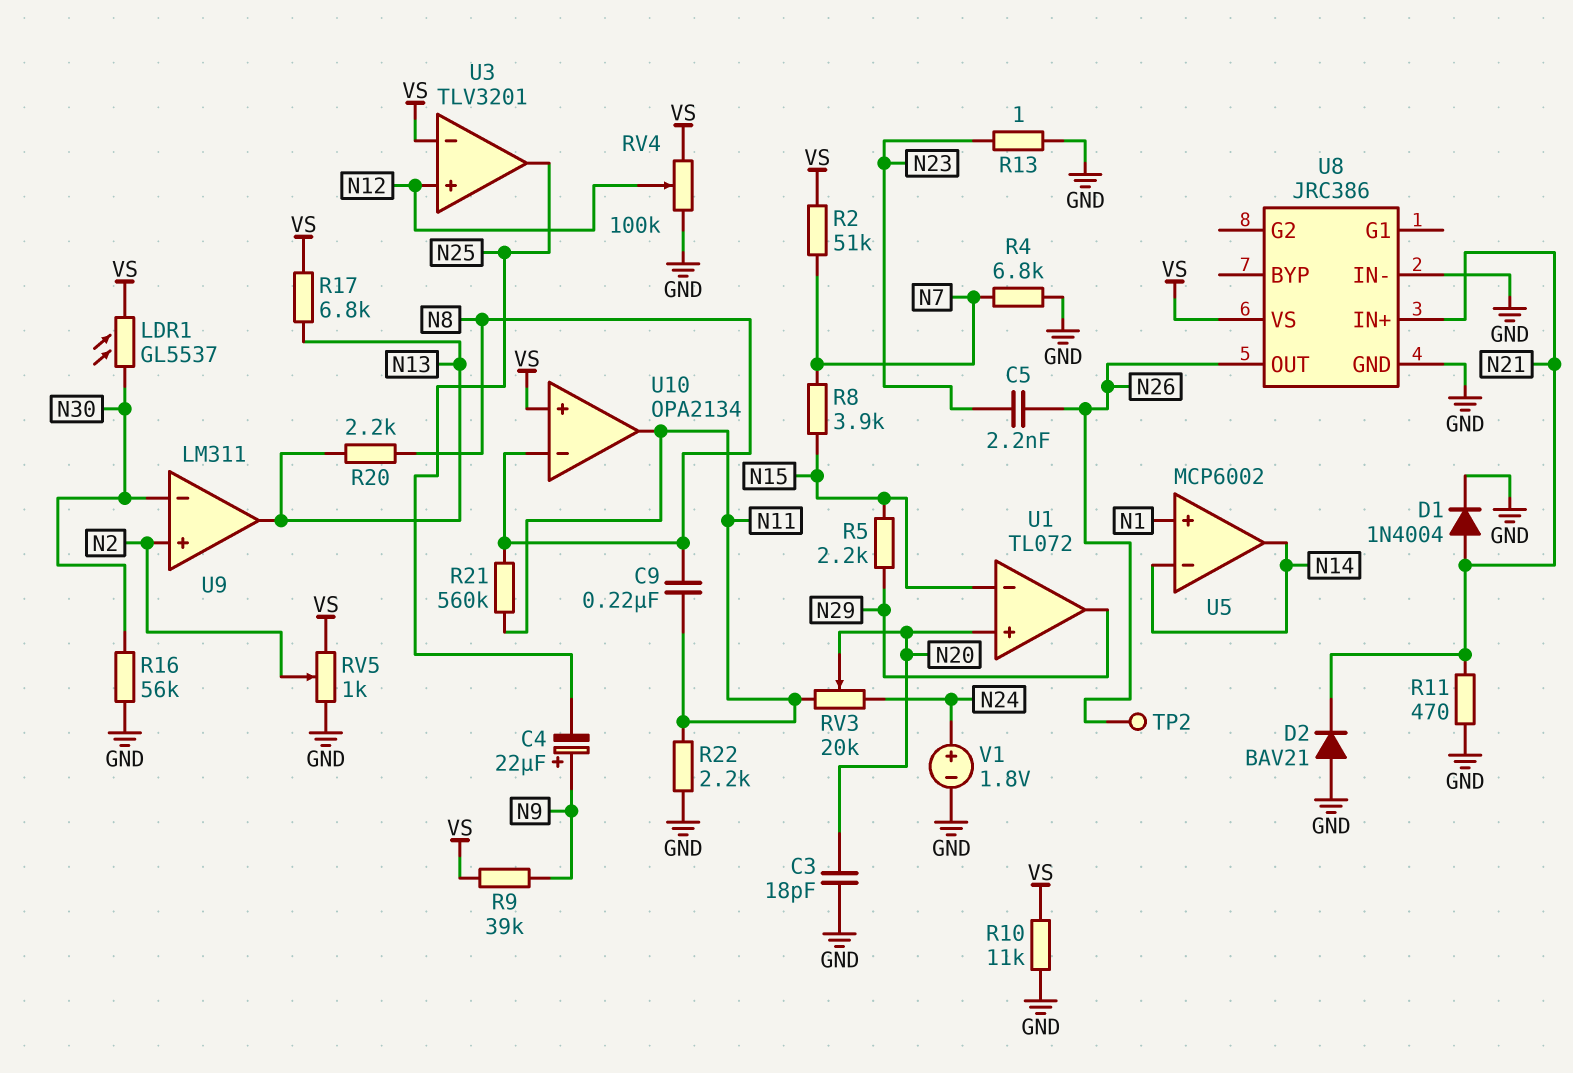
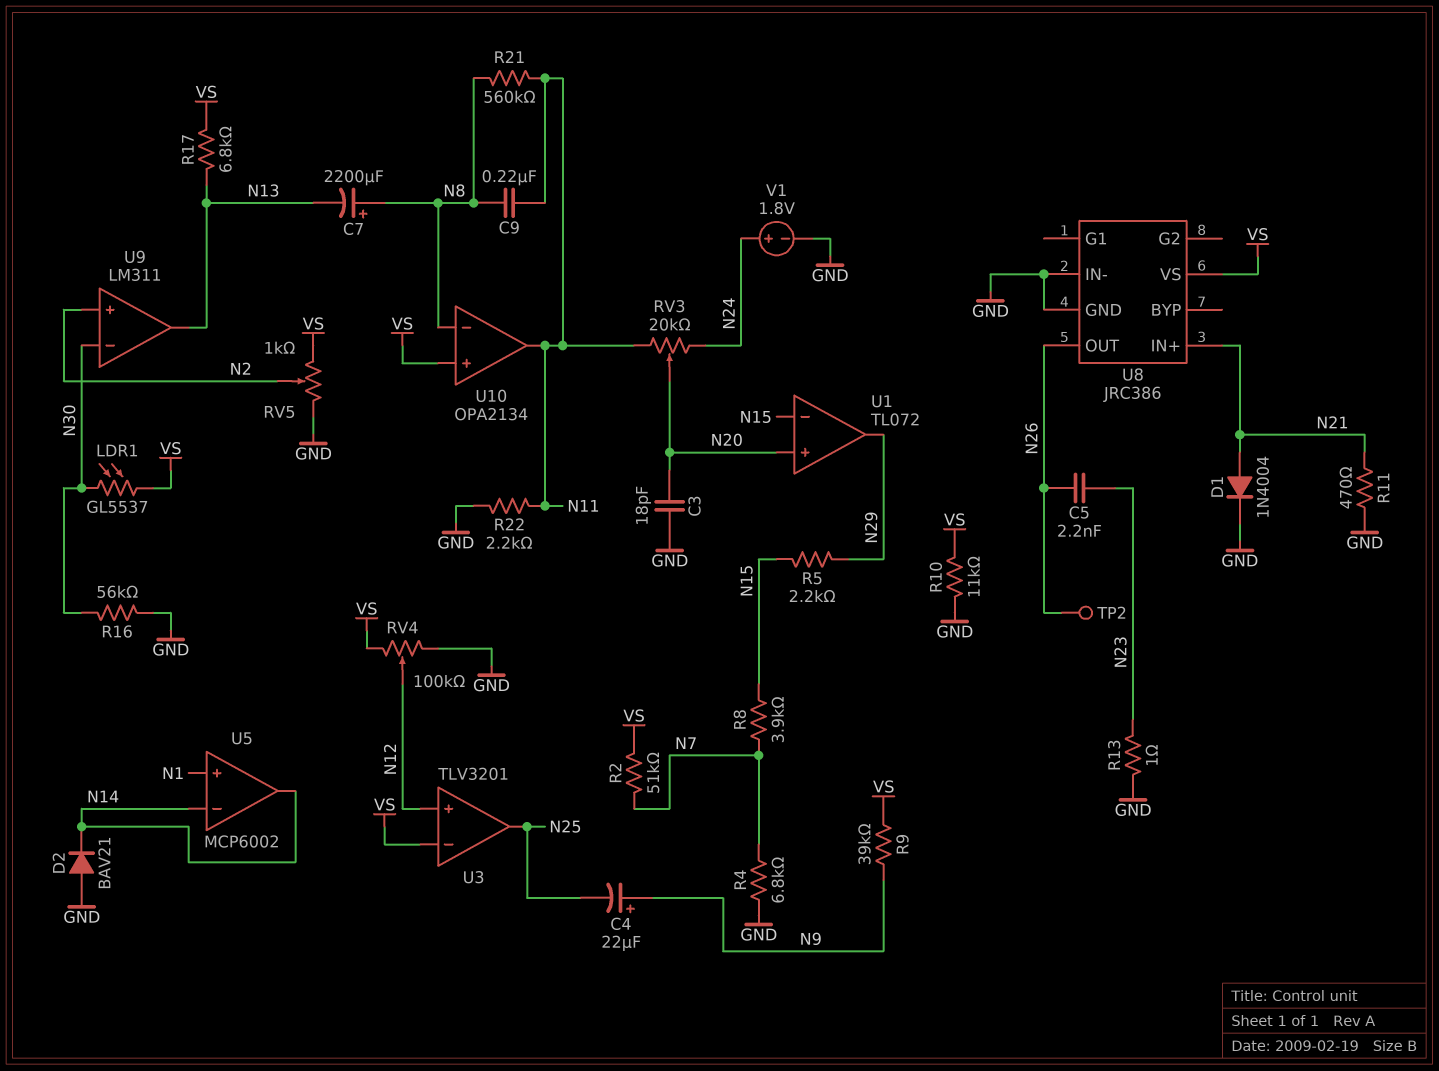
C7: none -> 2200uF (plus N8, minus N13)
D2: diode BAV21 (A GND, K N21) -> diode BAV21 (A GND, K N14)
R20: 2.2k (N8, N13) -> none

